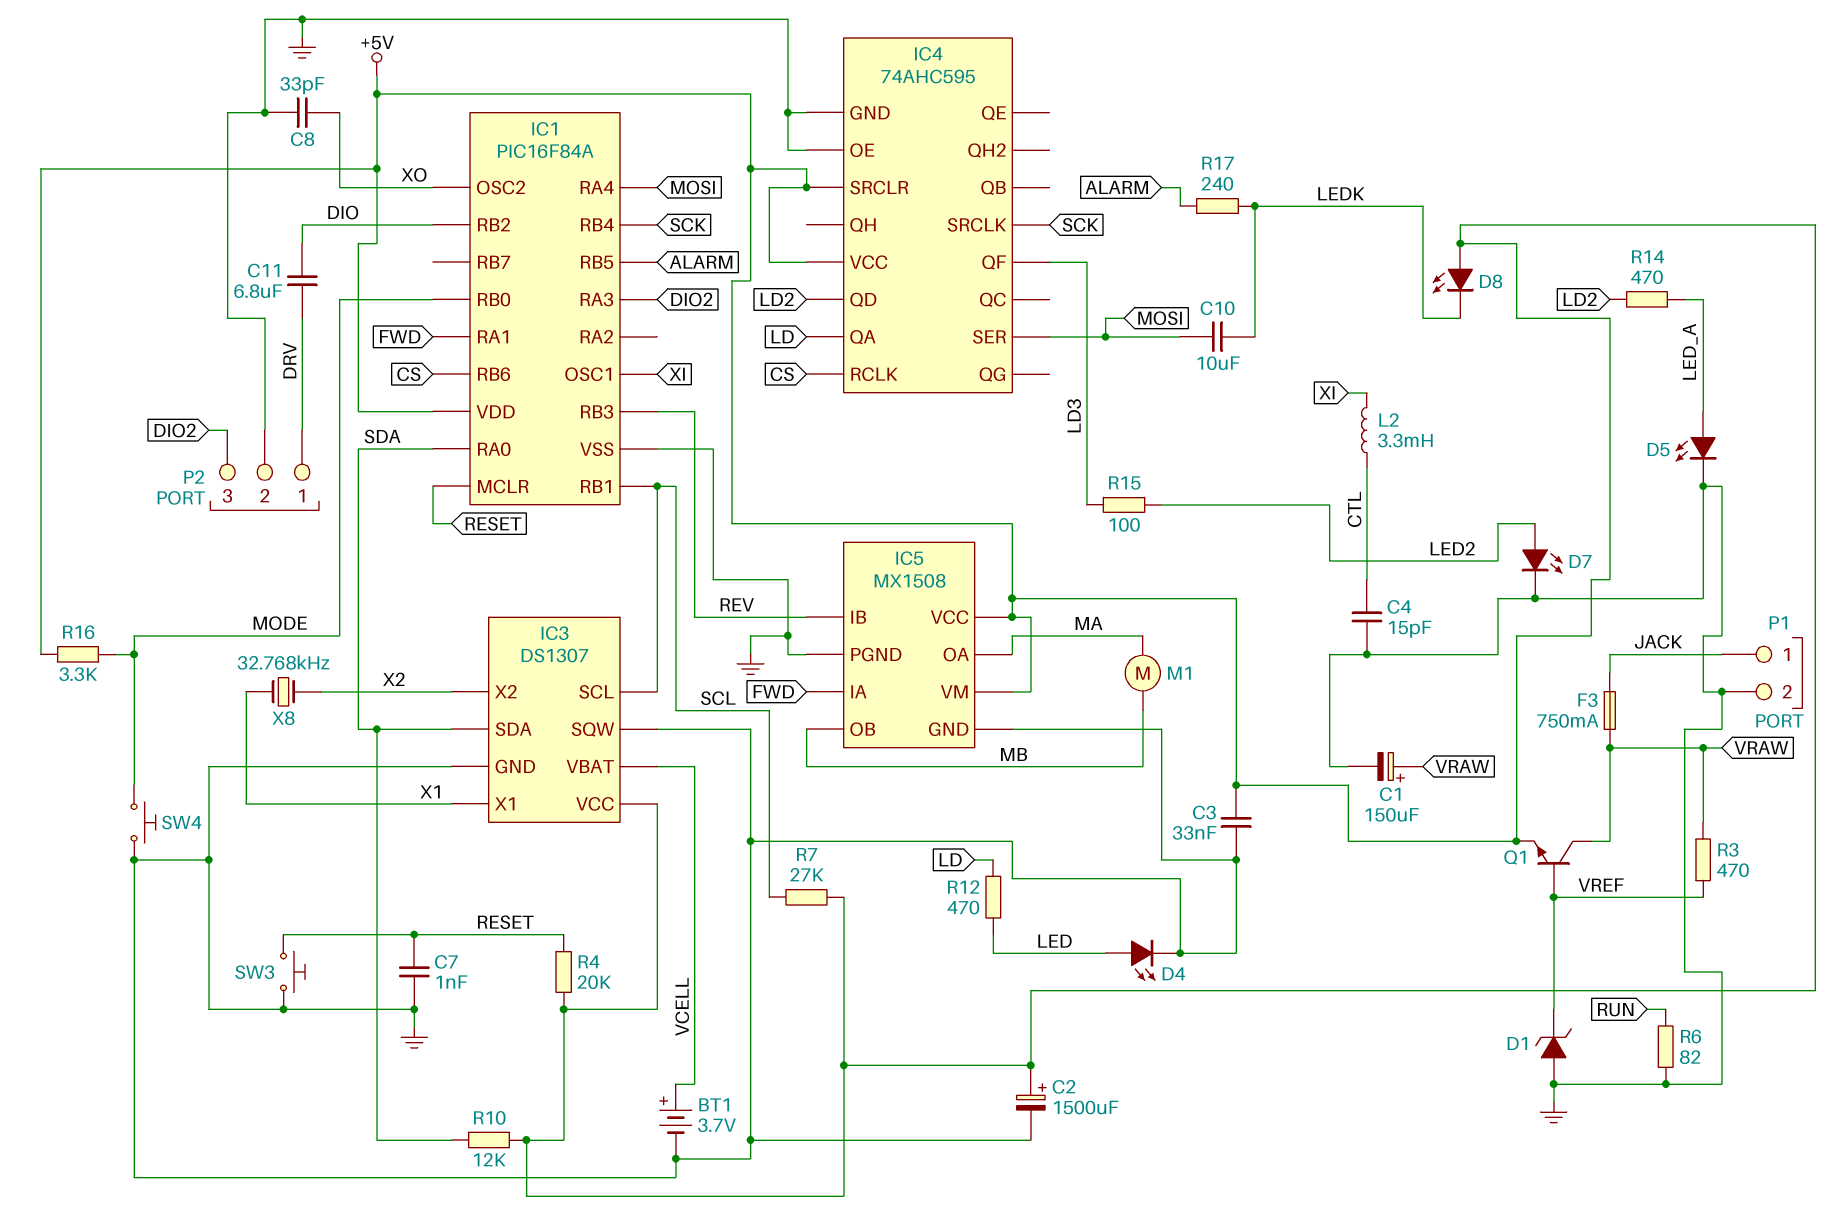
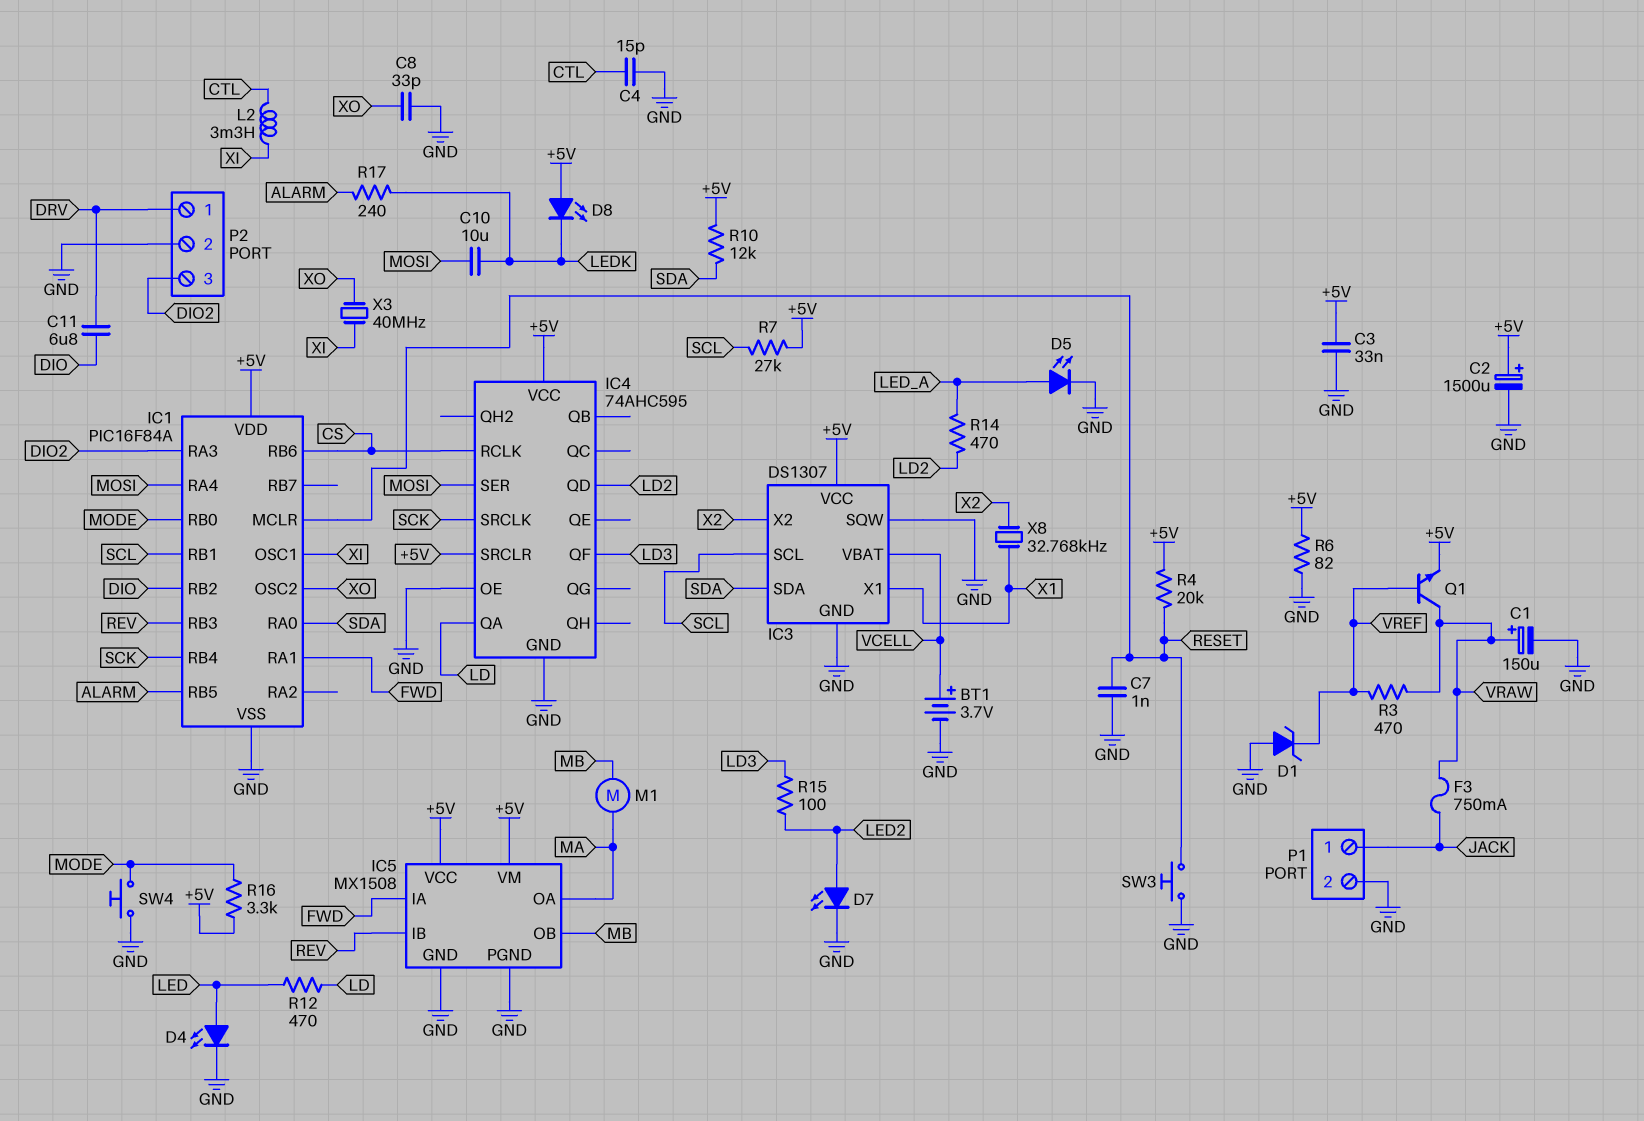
R6: 82 (GND, RUN) -> 82 (+5V, GND)
X3: none -> 40MHz (XI, XO)

